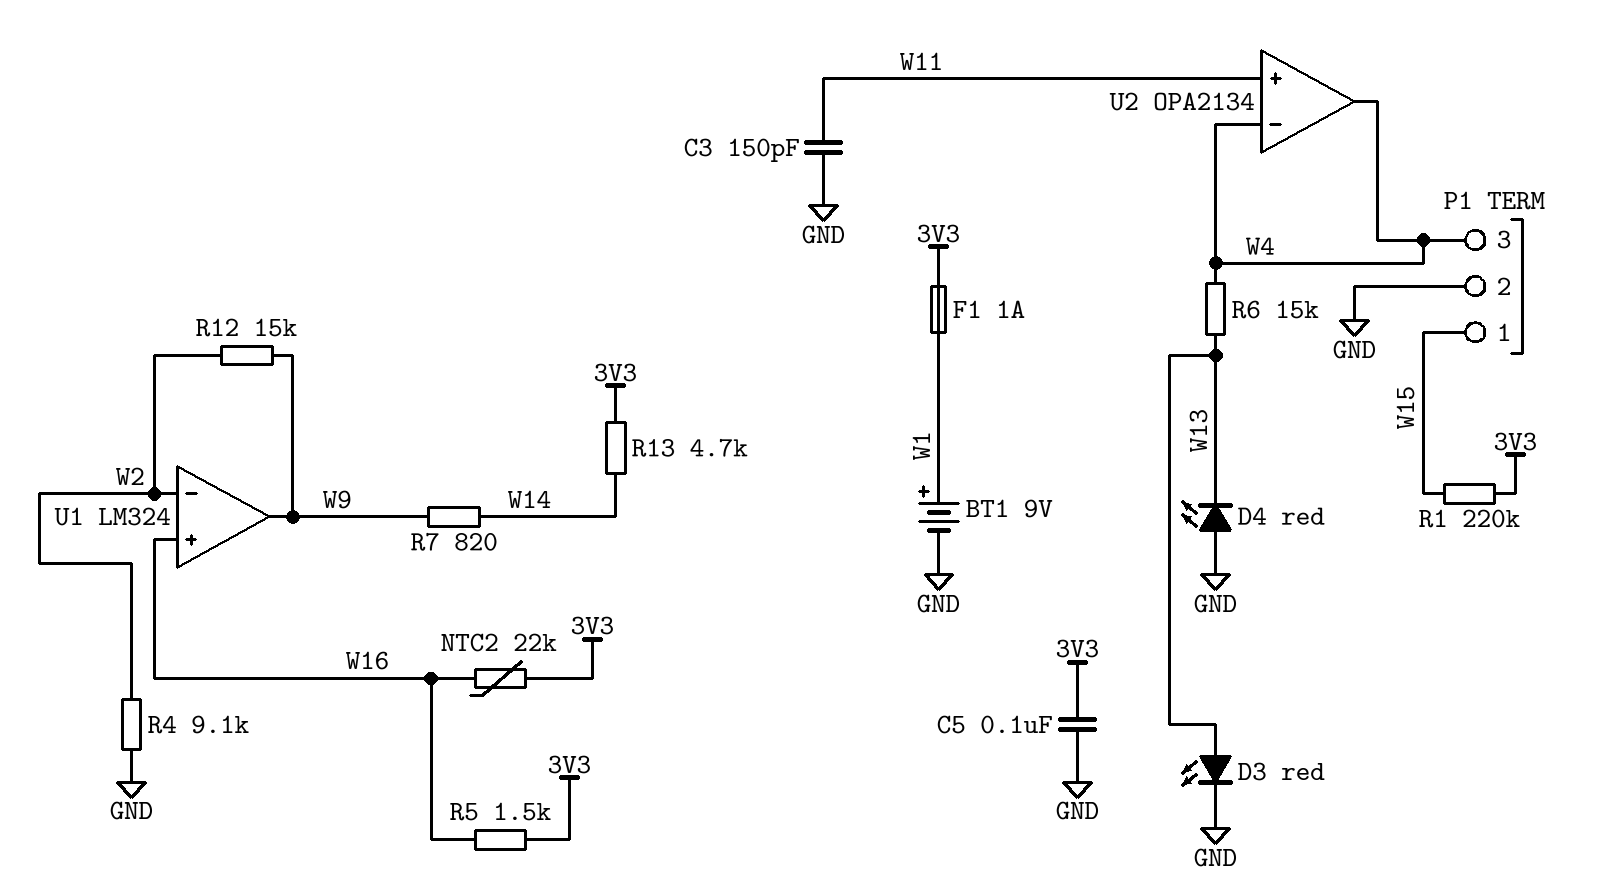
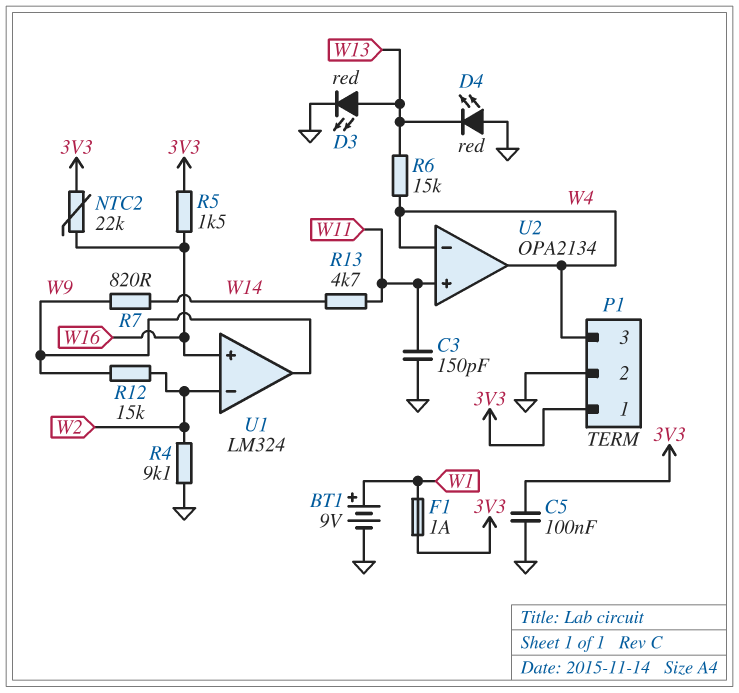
P1 pin 1: W15 -> 3V3
R1: 220k (3V3, W15) -> none
R13: 4.7k (3V3, W14) -> 4.7k (W11, W14)

